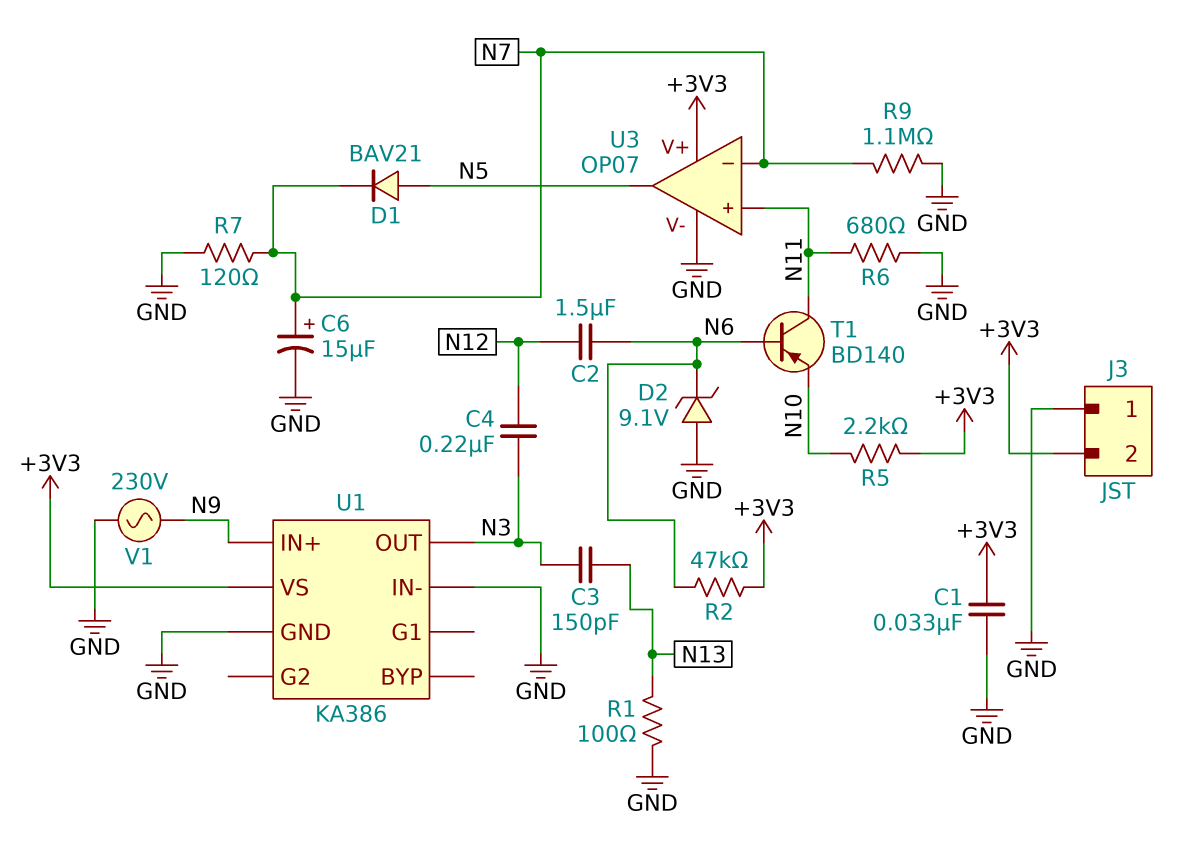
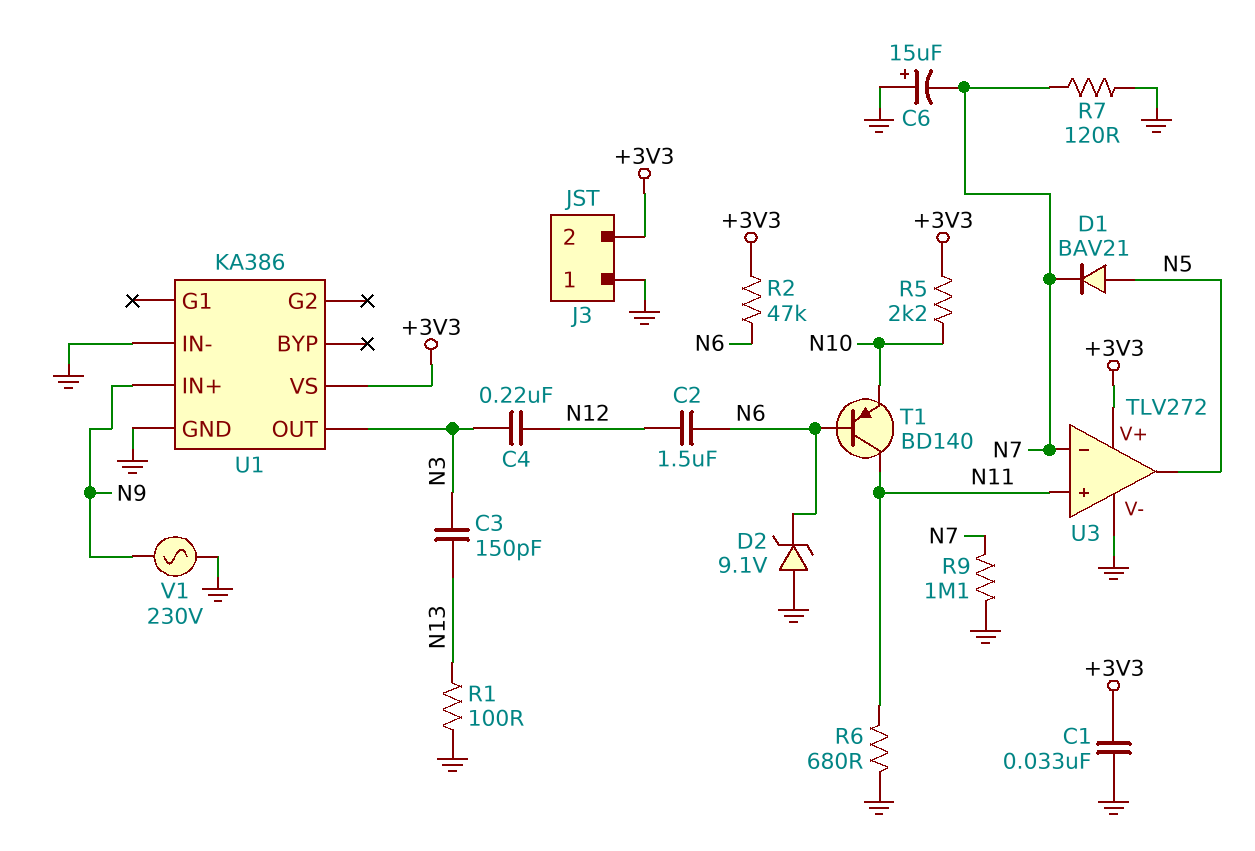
C6: 15uF (plus N7, minus GND) -> 15uF (plus GND, minus N7)
U3: OP07 -> TLV272

